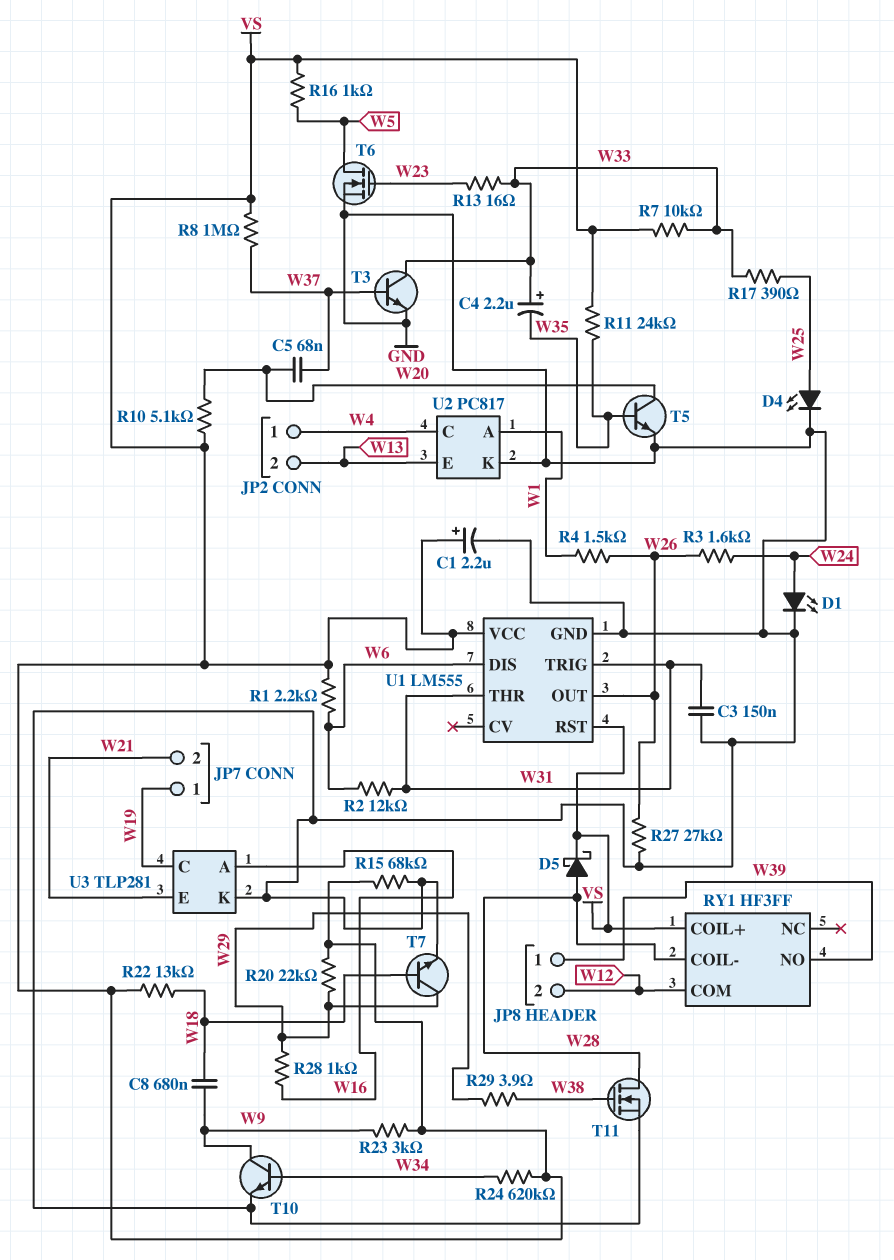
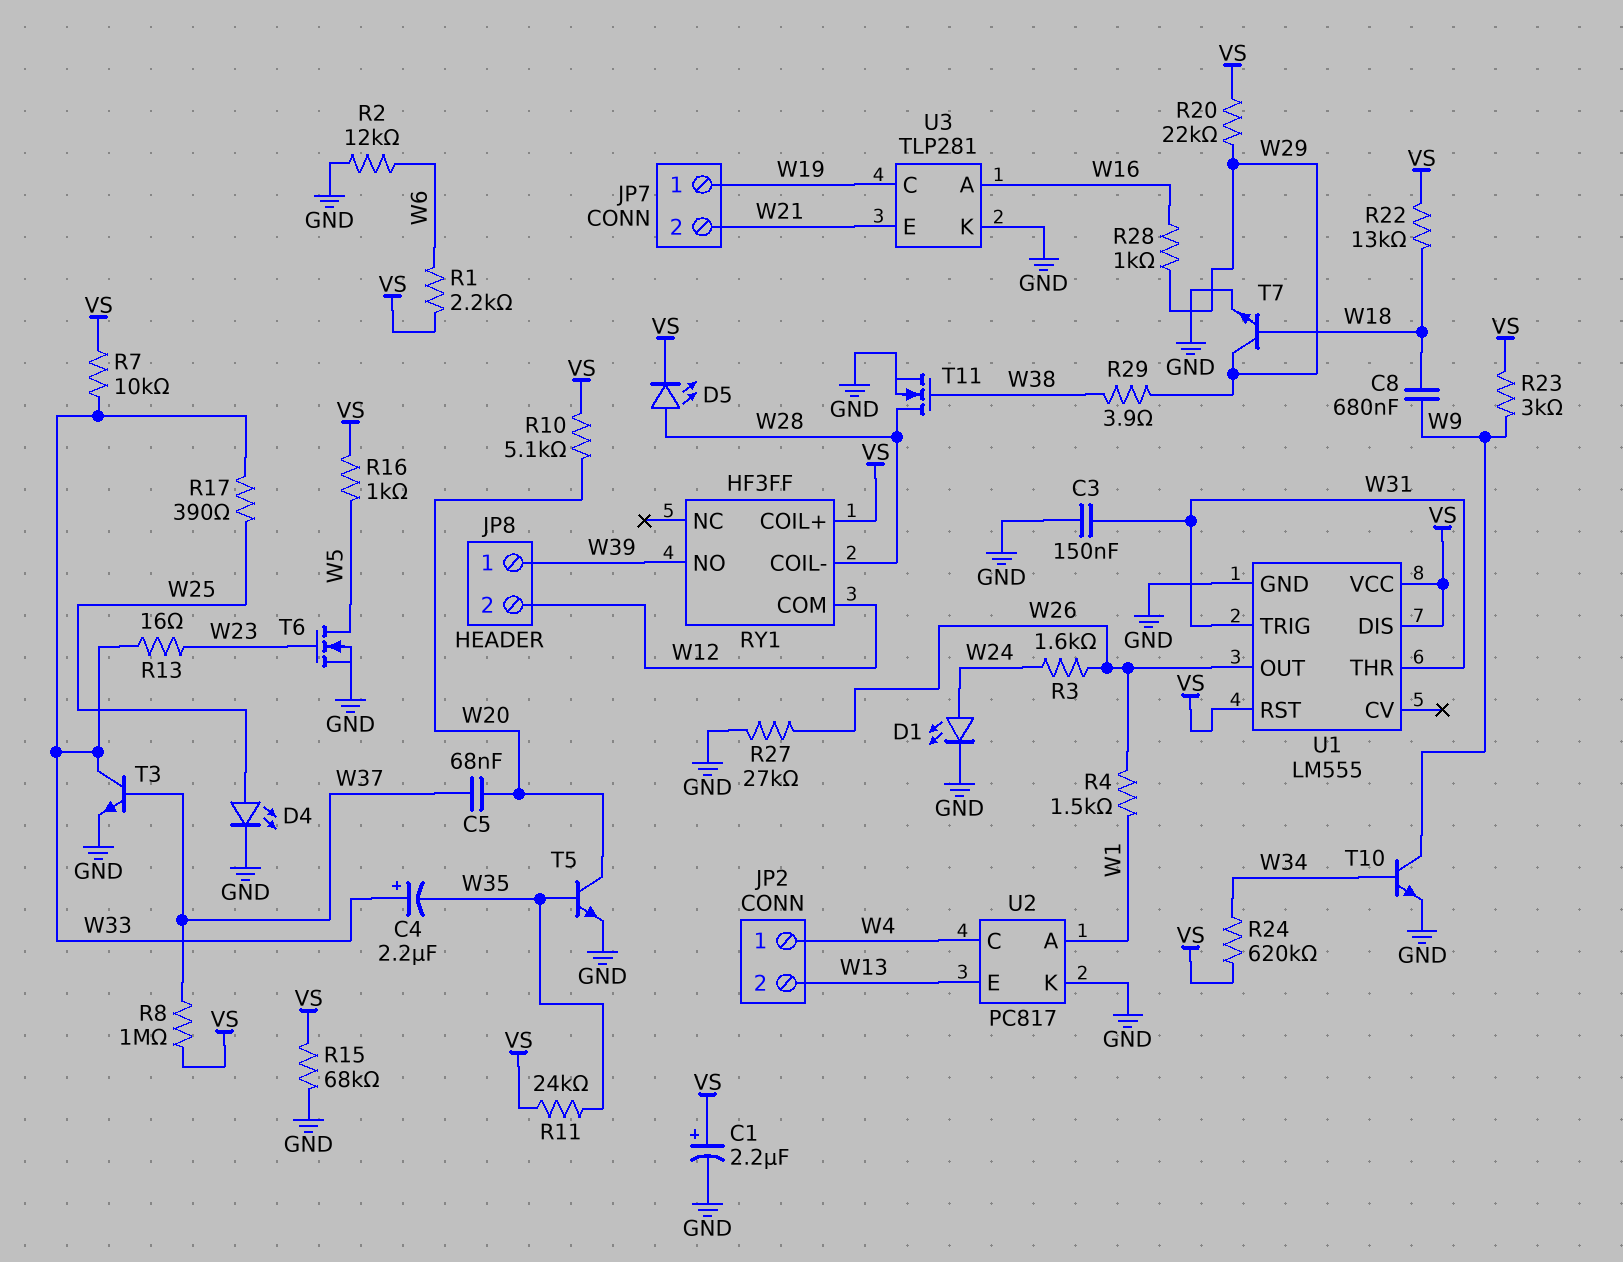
D5: schottky (A W28, K VS) -> LED (A W28, K VS)
R2: 12k (W6, W31) -> 12k (GND, W6)
U1 pin DIS: W6 -> VS

